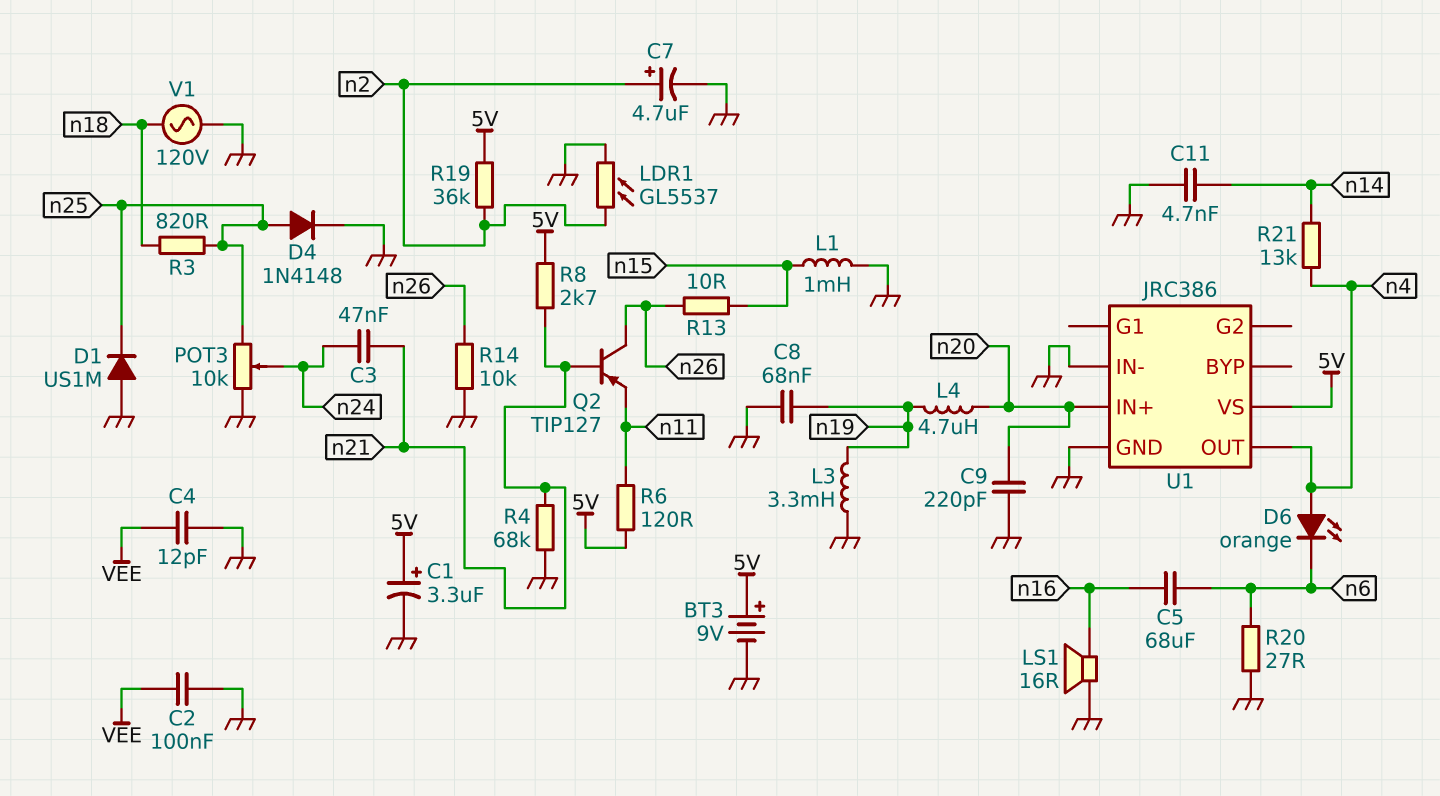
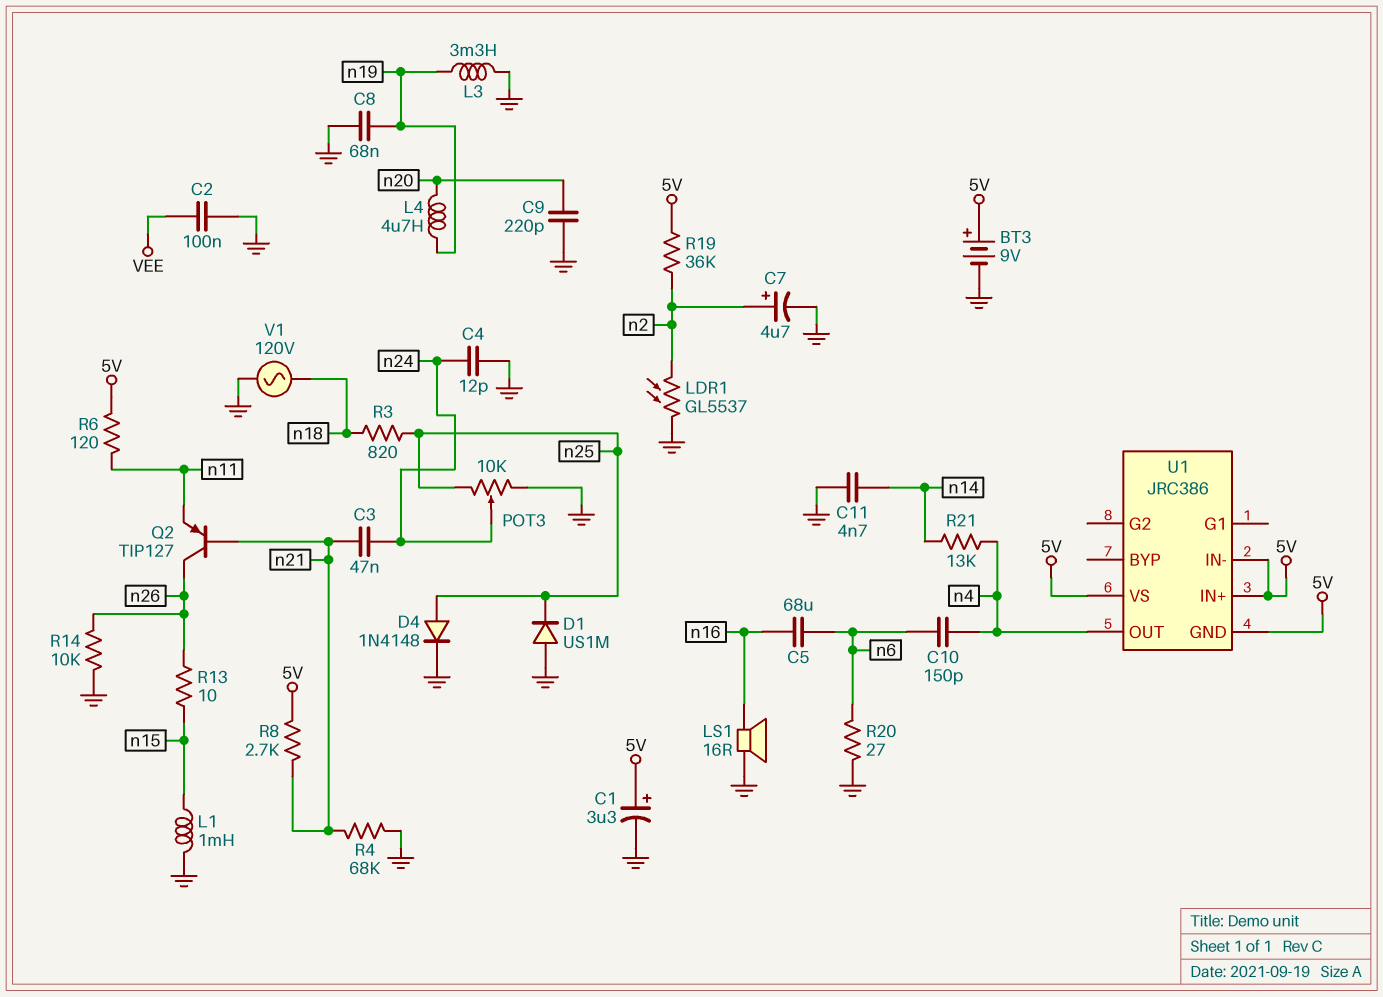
C4: 12pF (GND, VEE) -> 12pF (GND, n24)
C10: none -> 150pF (n4, n6)
D6: LED orange (A n4, K n6) -> none
U1 pin GND: GND -> 5V
U1 pin IN+: n20 -> 5V
U1 pin IN-: GND -> 5V

